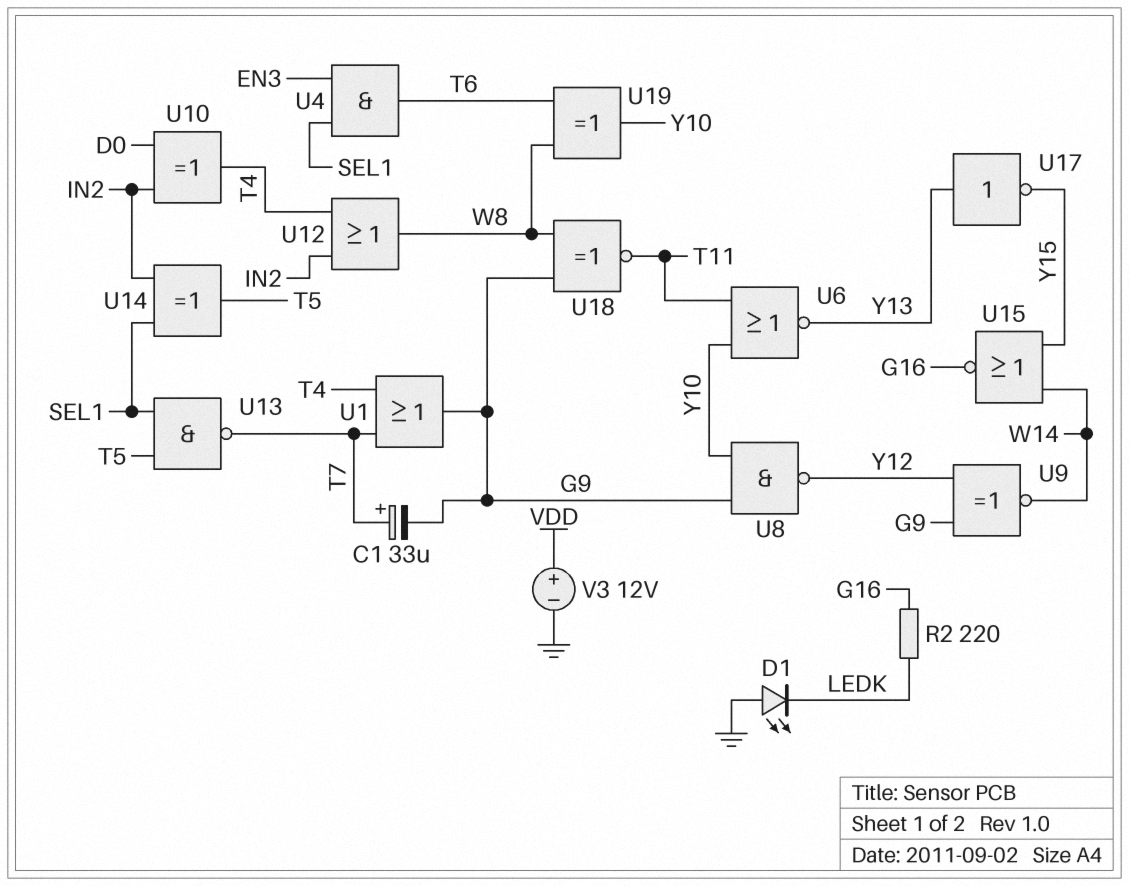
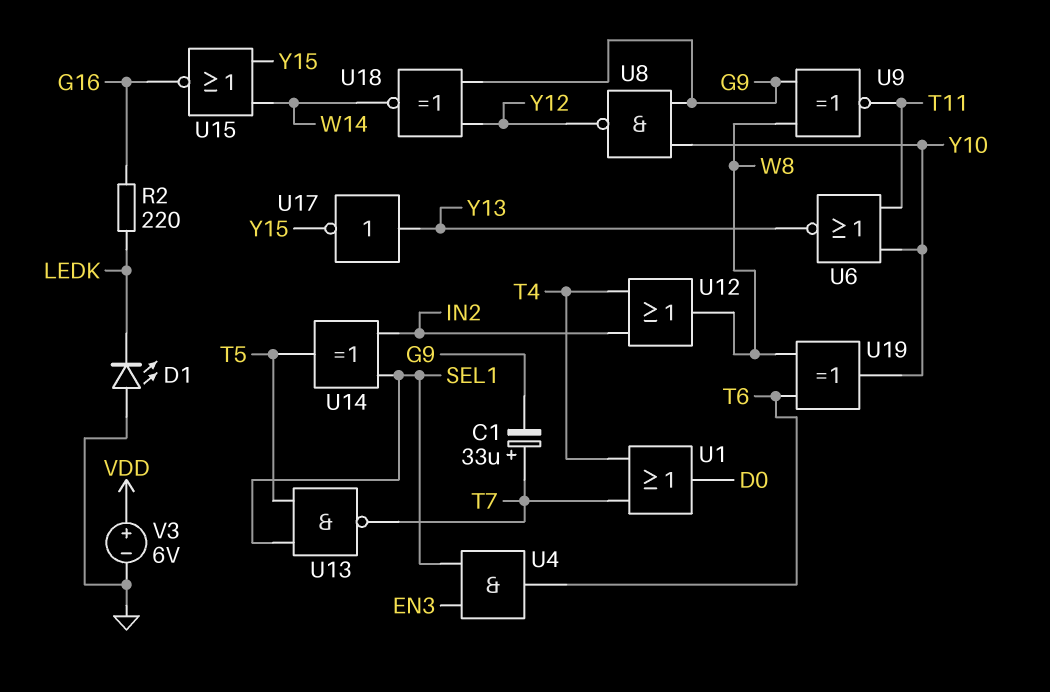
U1: OR (in T4, in T7, out G9) -> OR (in T4, in T7, out D0)
U9: XNOR (in G9, in Y12, out W14) -> XNOR (in G9, in W8, out T11)
U10: XOR (in D0, in IN2, out T4) -> none
U18: XNOR (in G9, in W8, out T11) -> XNOR (in G9, in Y12, out W14)
V3: 12V (plus VDD, minus GND) -> 6V (plus VDD, minus GND)

